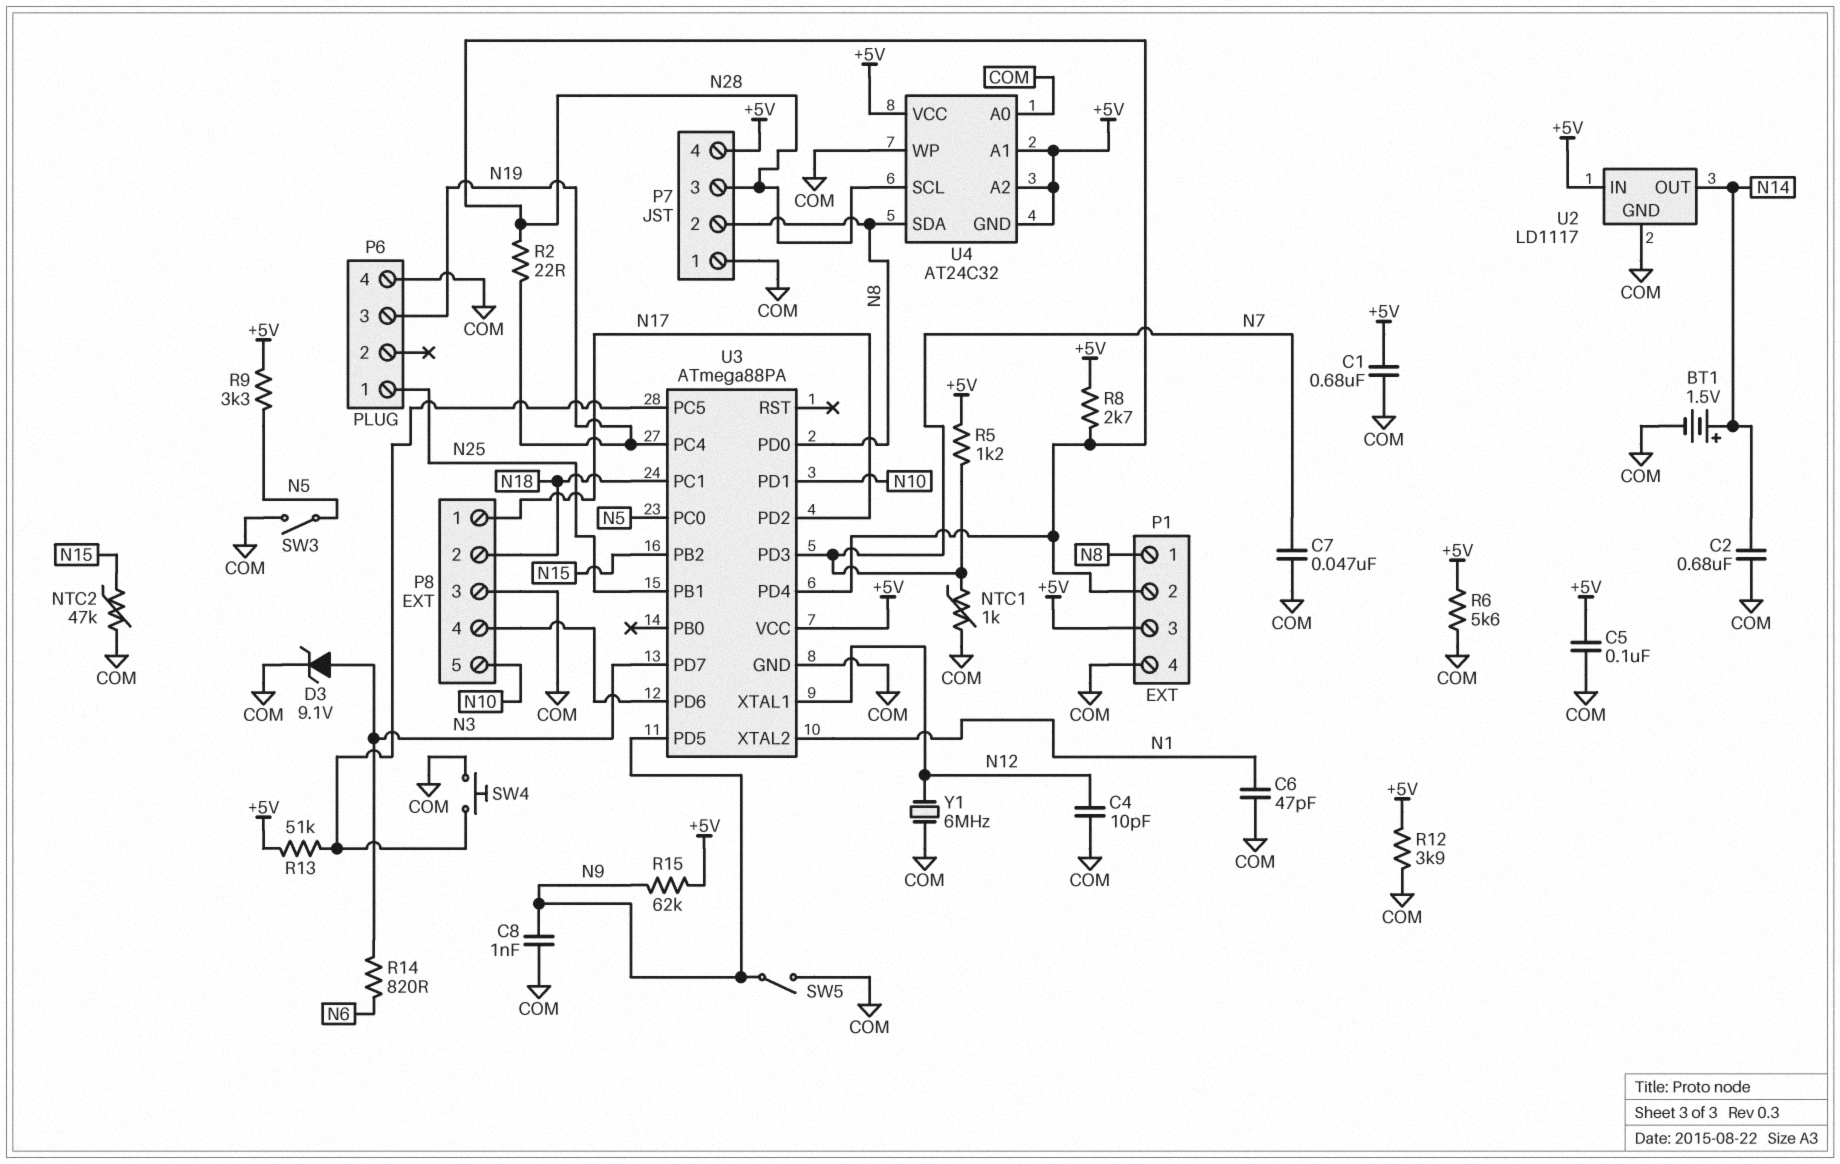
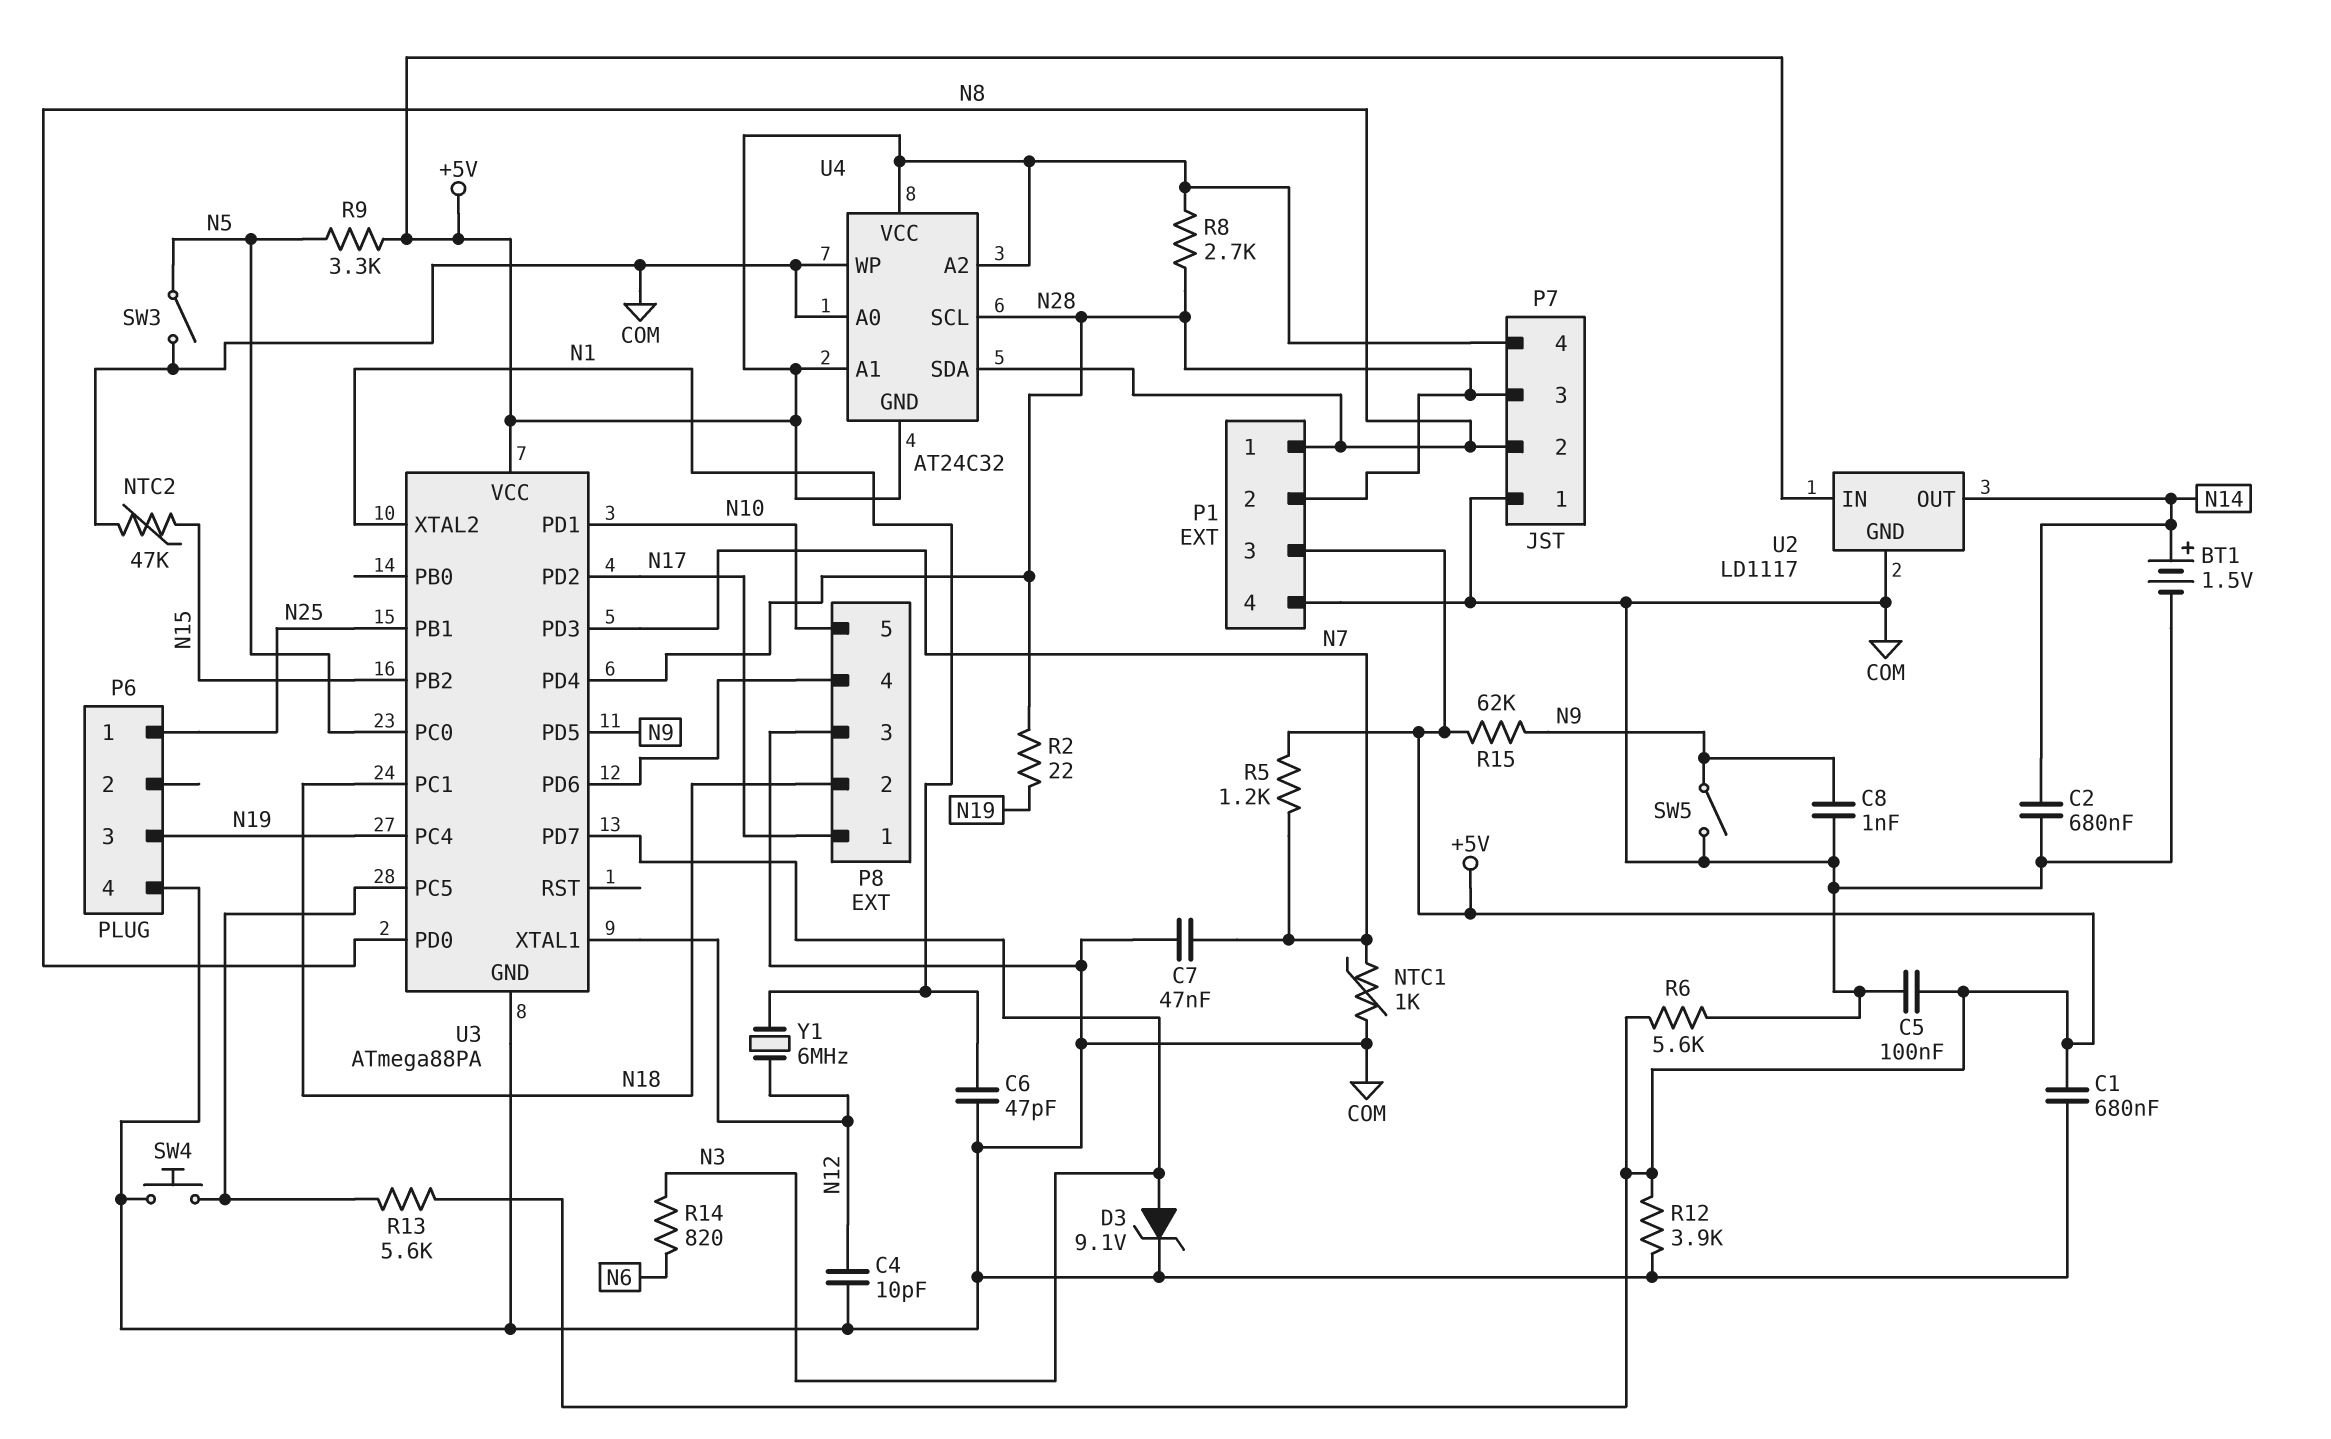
R13: 51k (+5V, U3/PC5) -> 5.6k (+5V, U3/PC5)
Y1: 6MHz (COM, N12) -> 6MHz (N1, N12)

